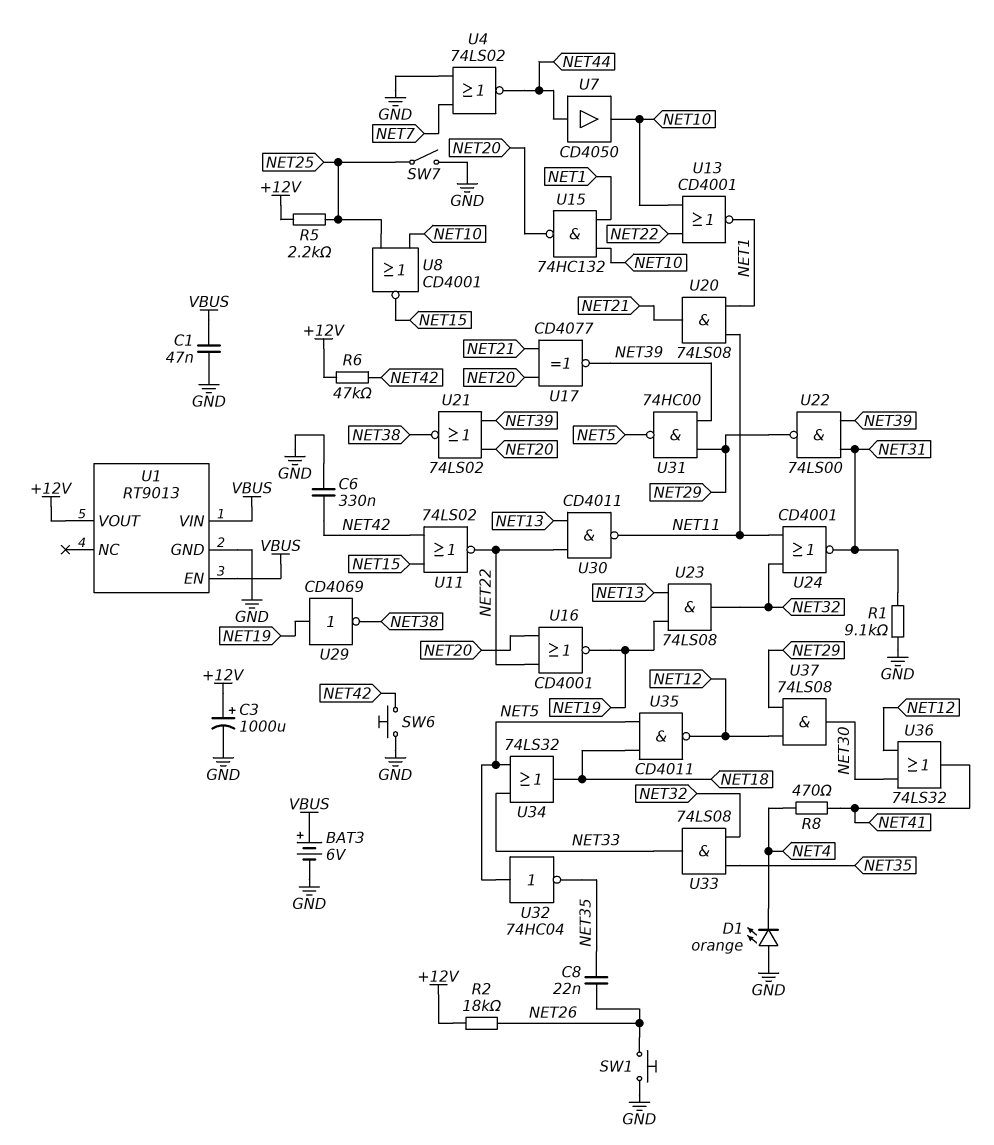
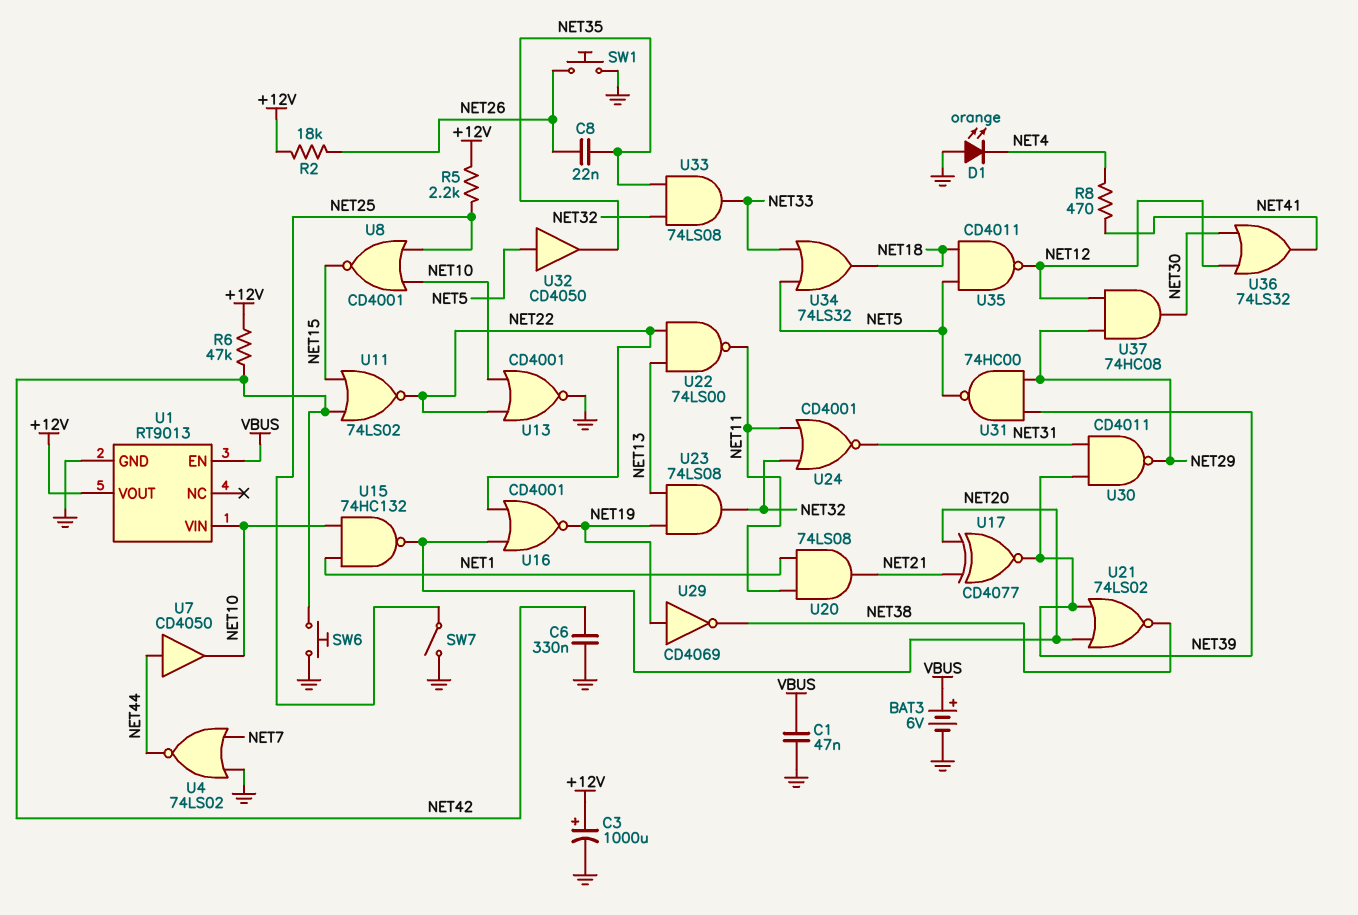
R1: 9.1k (GND, NET31) -> none
U1 pin VIN: VBUS -> NET10
U13: NOR CD4001 (in NET10, in NET22, out NET1) -> NOR CD4001 (in NET10, in NET22, out GND)
U22: NAND 74LS00 (in NET31, in NET39, out NET29) -> NAND 74LS00 (in NET13, in NET22, out NET11)
U30: NAND CD4011 (in NET13, in NET22, out NET11) -> NAND CD4011 (in NET31, in NET39, out NET29)
U32: NOT 74HC04 (in NET5, out NET35) -> buffer CD4050 (in NET5, out NET35)
U37: AND 74LS08 (in NET12, in NET29, out NET30) -> AND 74HC08 (in NET12, in NET29, out NET30)

